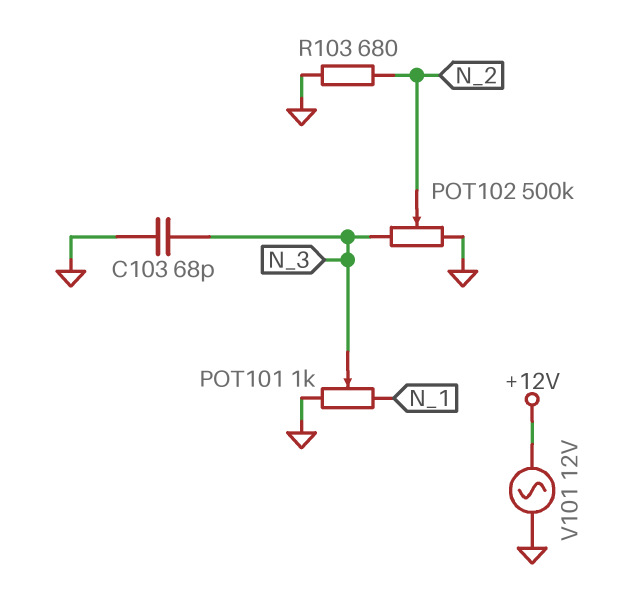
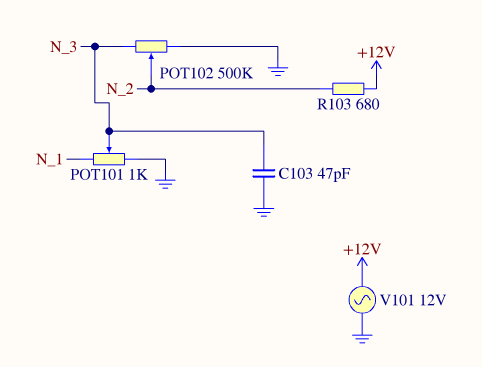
C103: 68pF (GND, N_3) -> 47pF (GND, N_3)
R103: 680 (GND, N_2) -> 680 (+12V, N_2)

